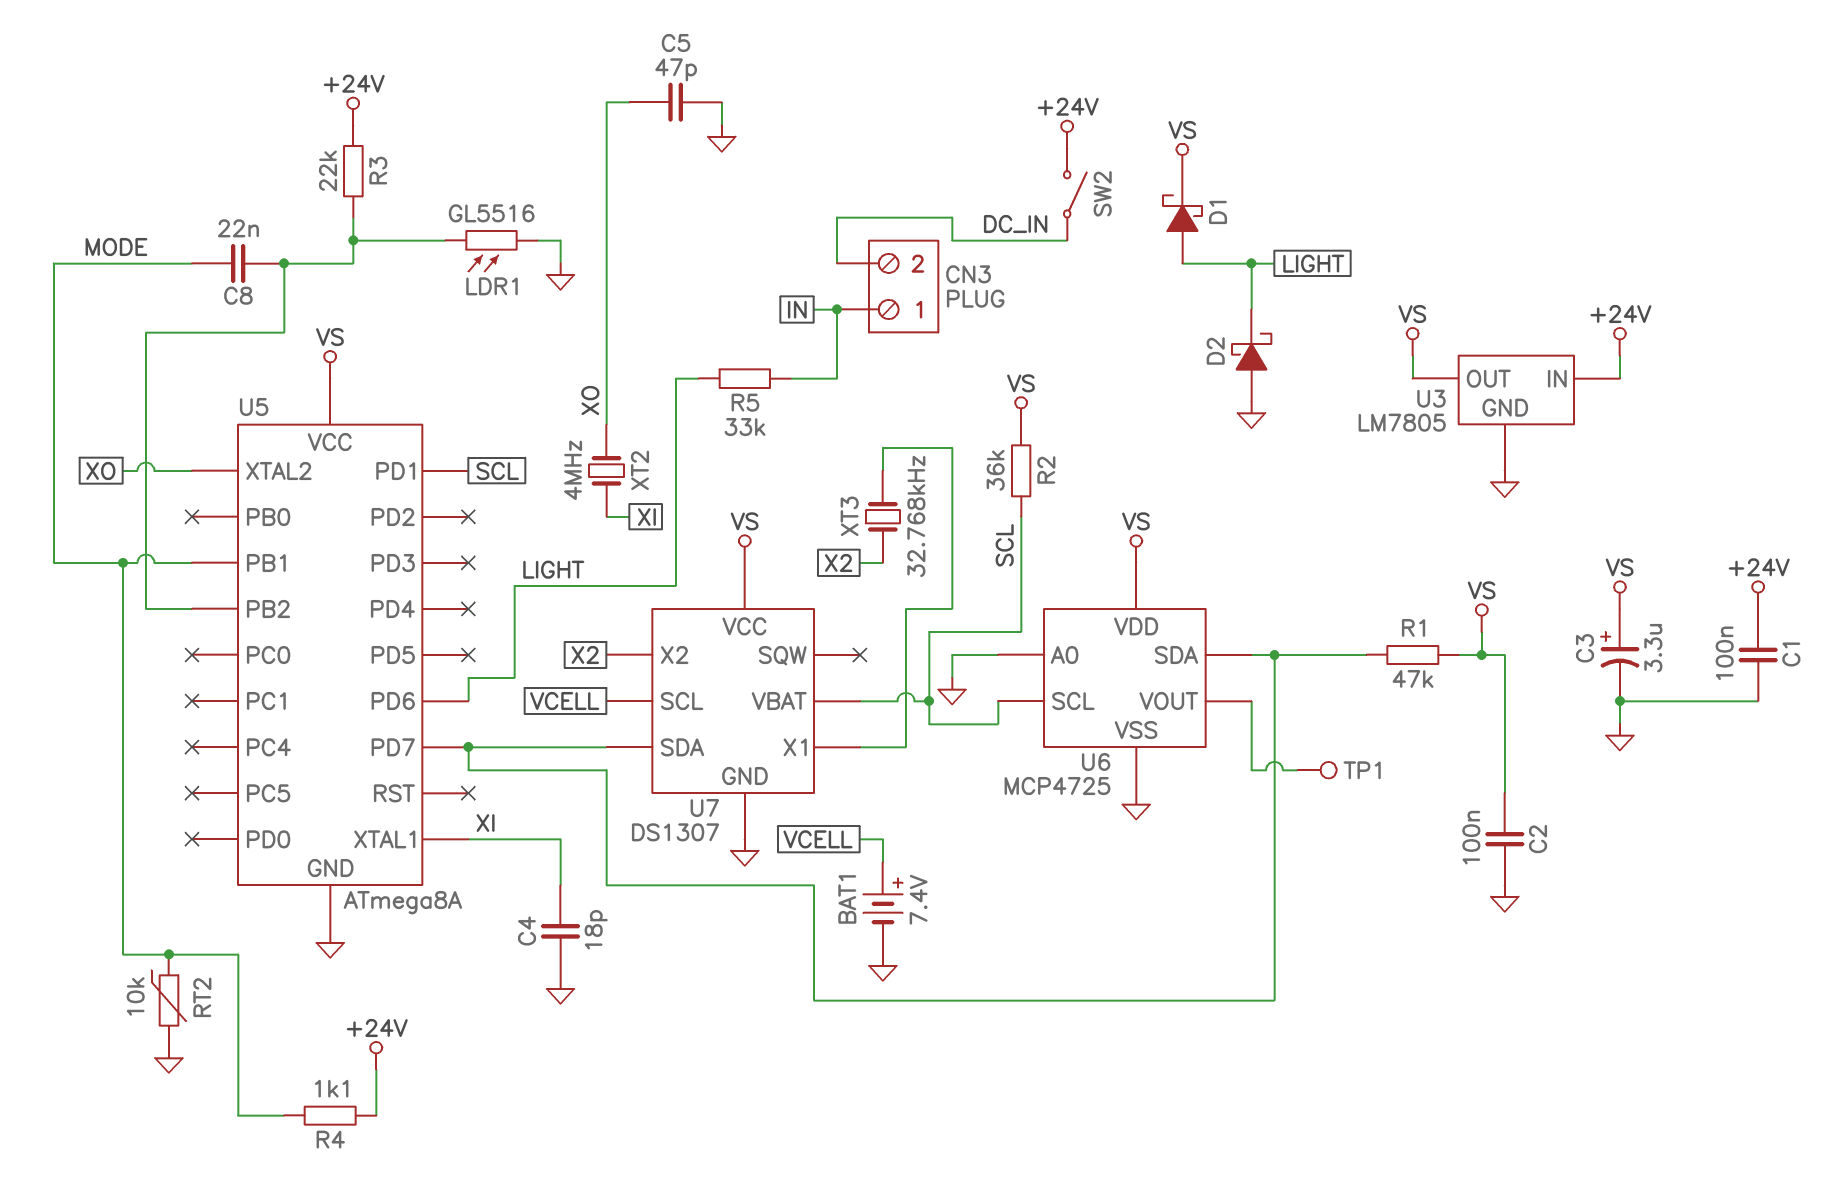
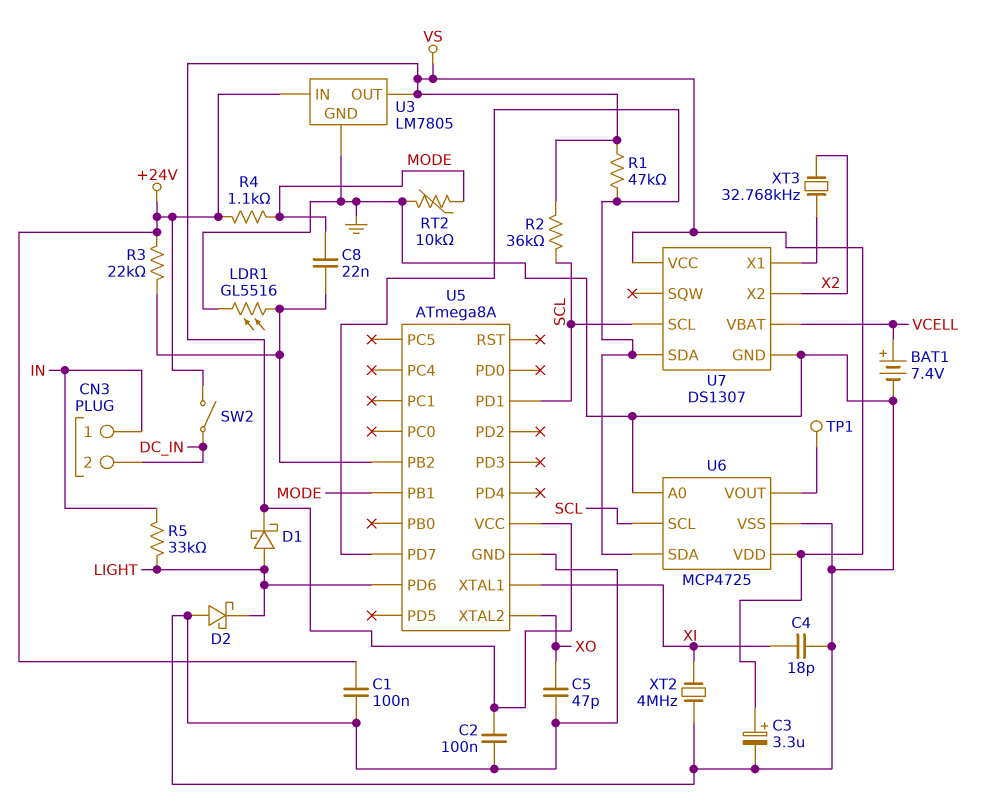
U7 pin SCL: VCELL -> SCL
U7 pin VBAT: SCL -> VCELL
XT2: 4MHz (XI, XO) -> 4MHz (GND, XI)

